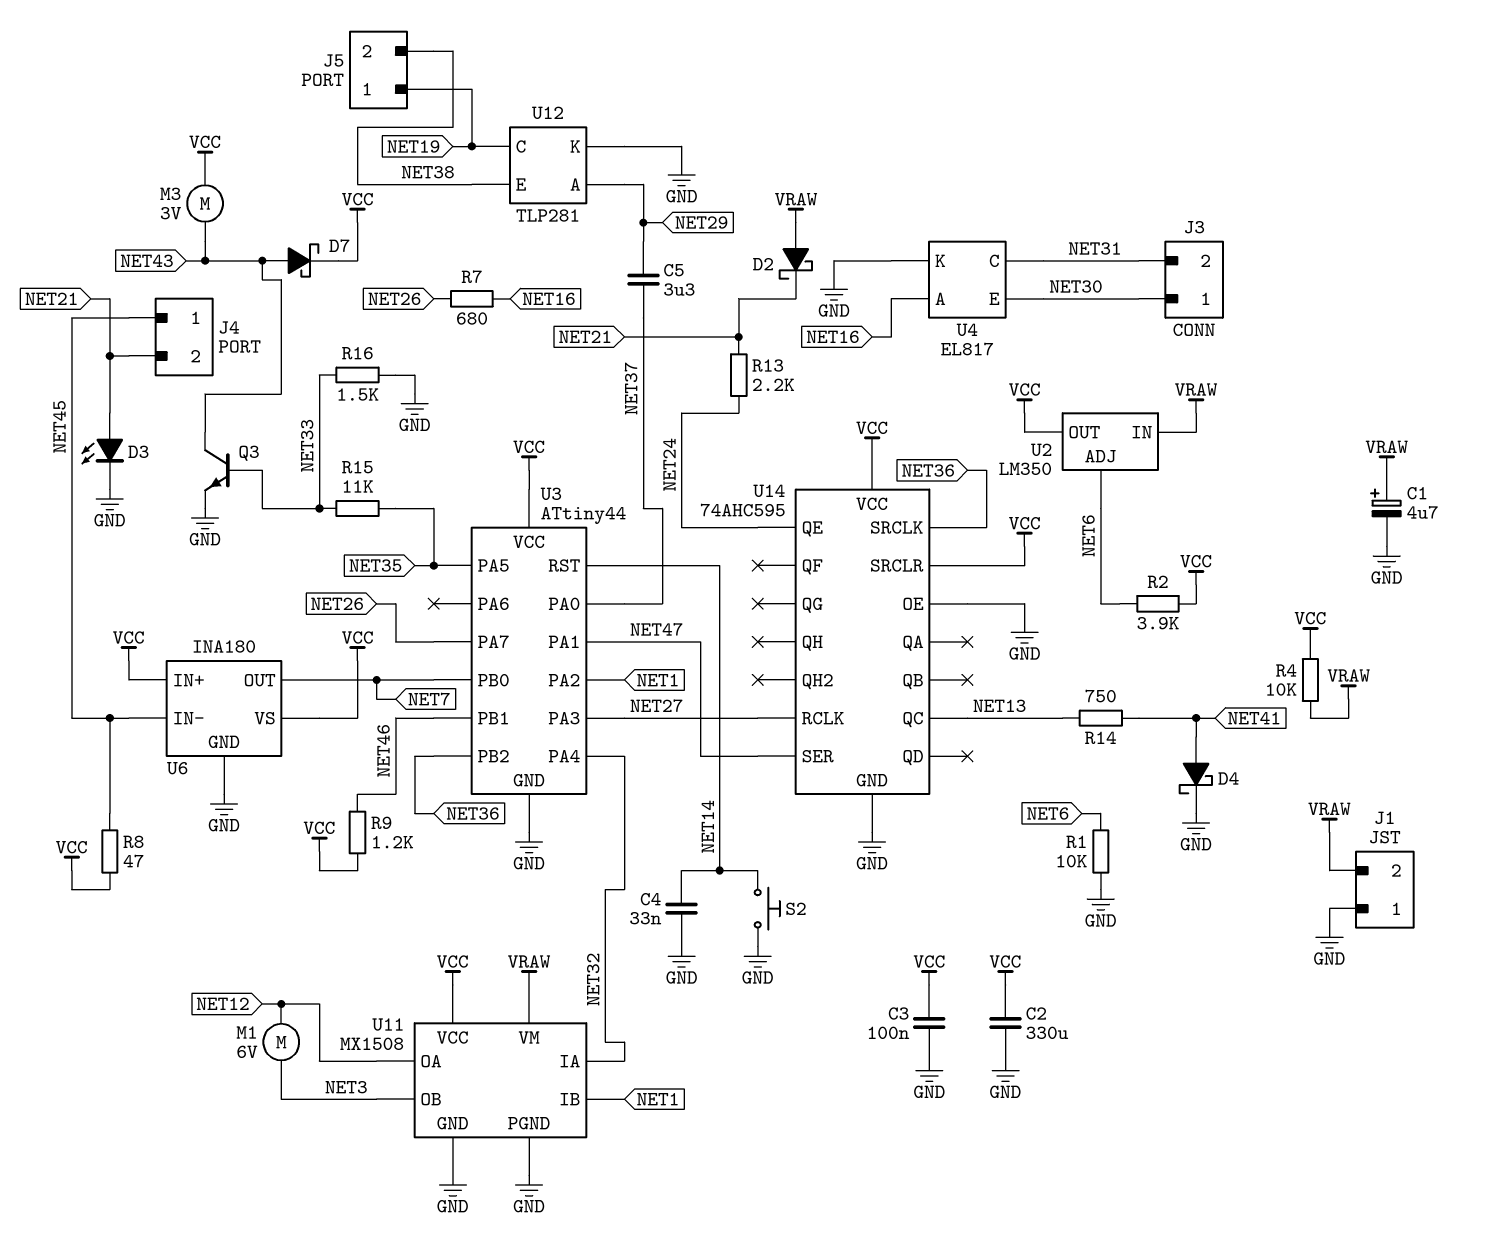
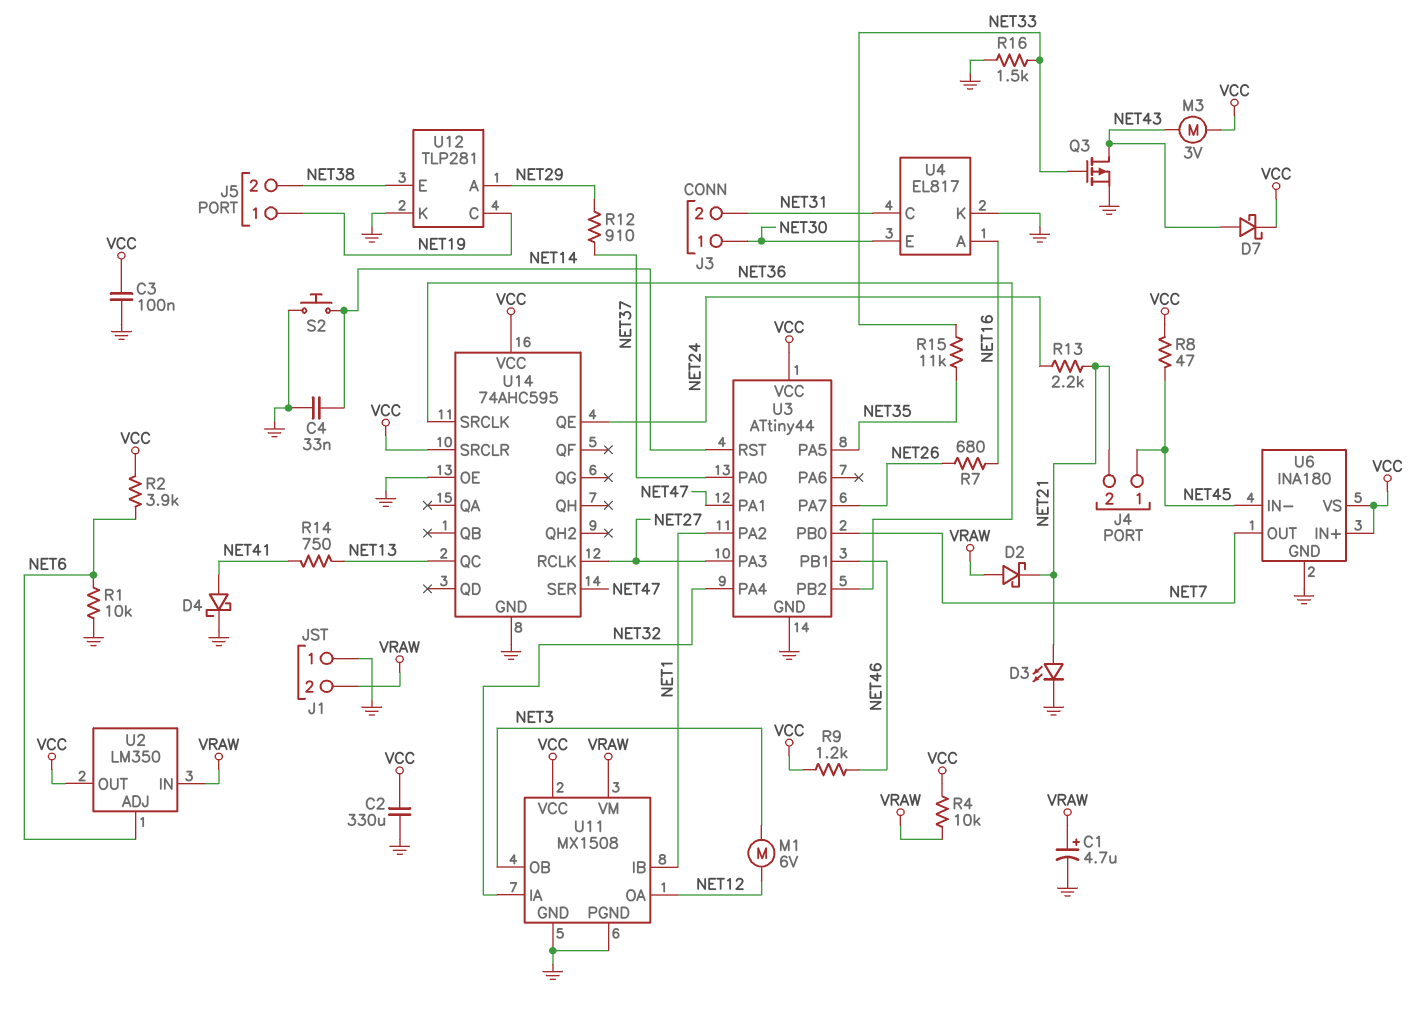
C5: 3.3uF (NET29, NET37) -> none
Q3: NPN (B NET33, C NET43, E GND) -> PMOS (G NET33, D NET43, S GND)
R12: none -> 910 (NET29, NET37)

